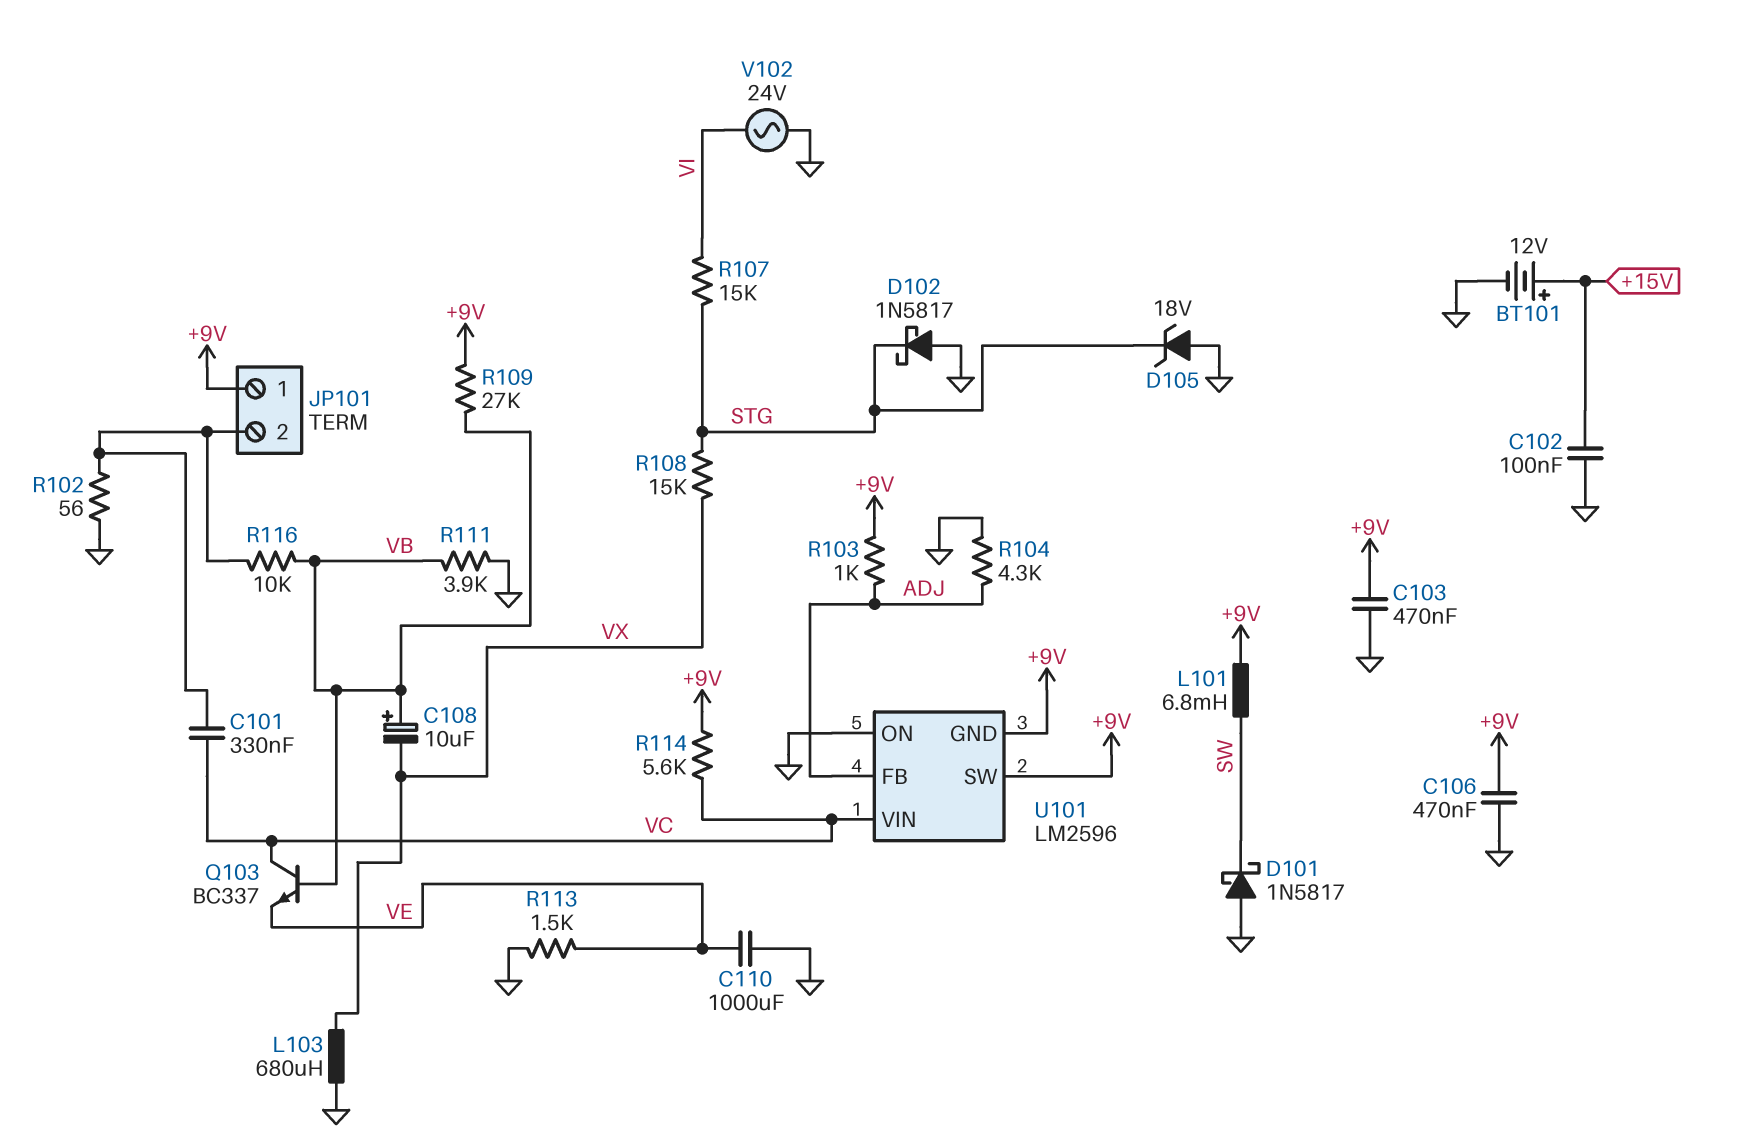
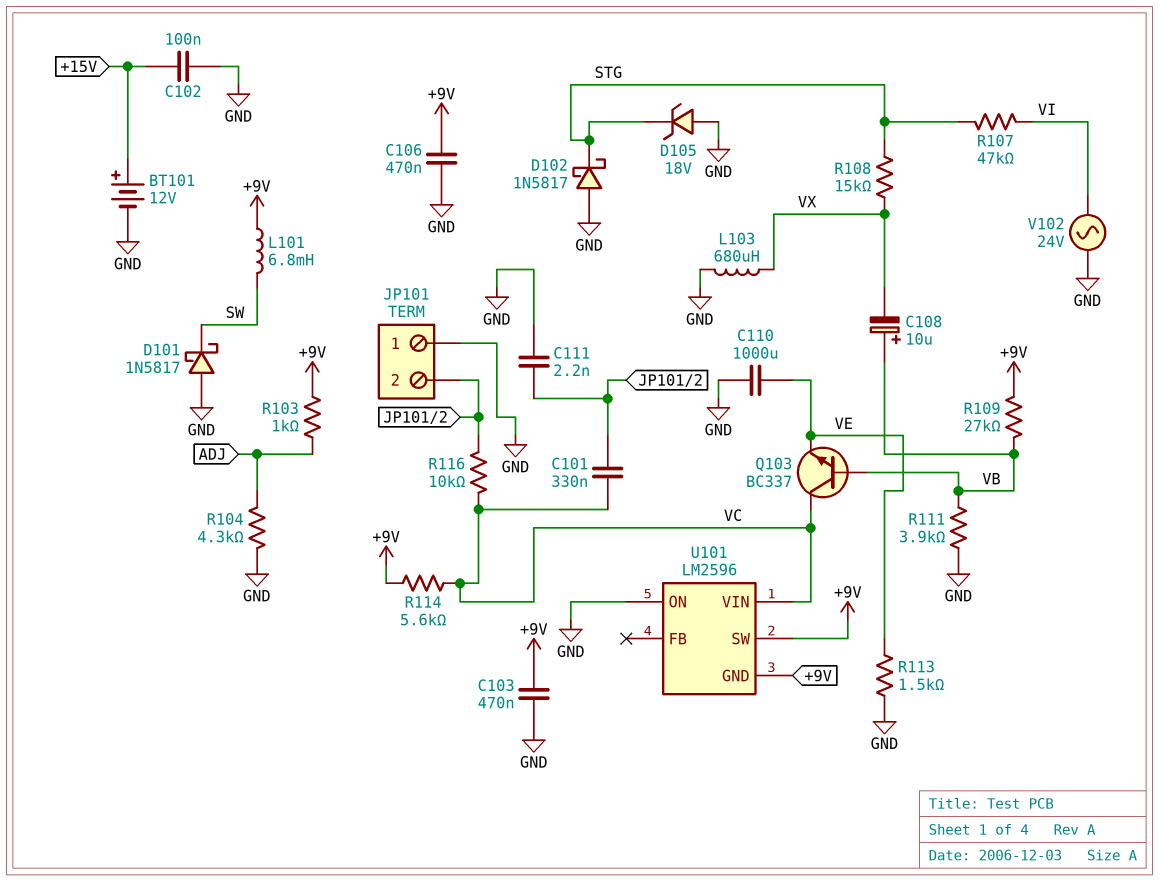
C111: none -> 2.2nF (GND, JP101/2)
JP101 pin 1: +9V -> GND
R102: 56 (GND, JP101/2) -> none
R107: 15k (STG, VI) -> 47k (STG, VI)
R116: 10k (JP101/2, VB) -> 10k (JP101/2, VC)
U101 pin FB: ADJ -> none

